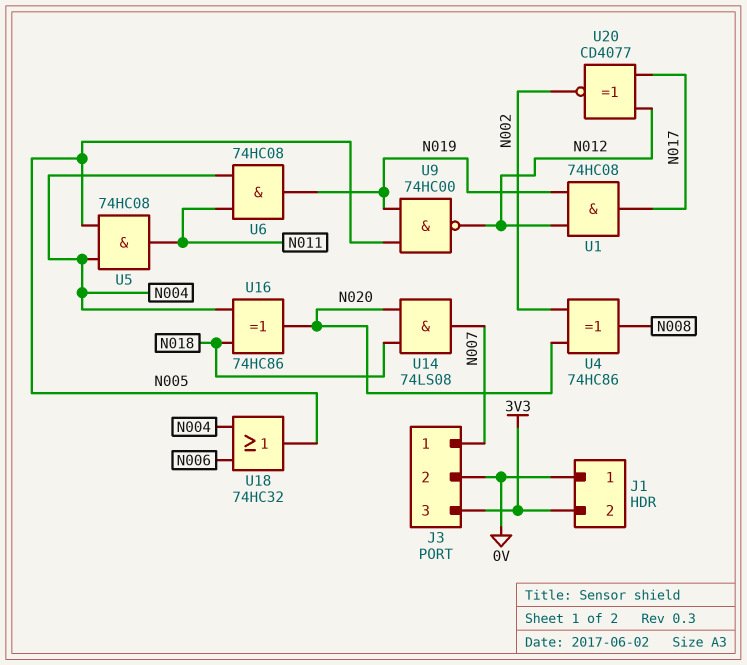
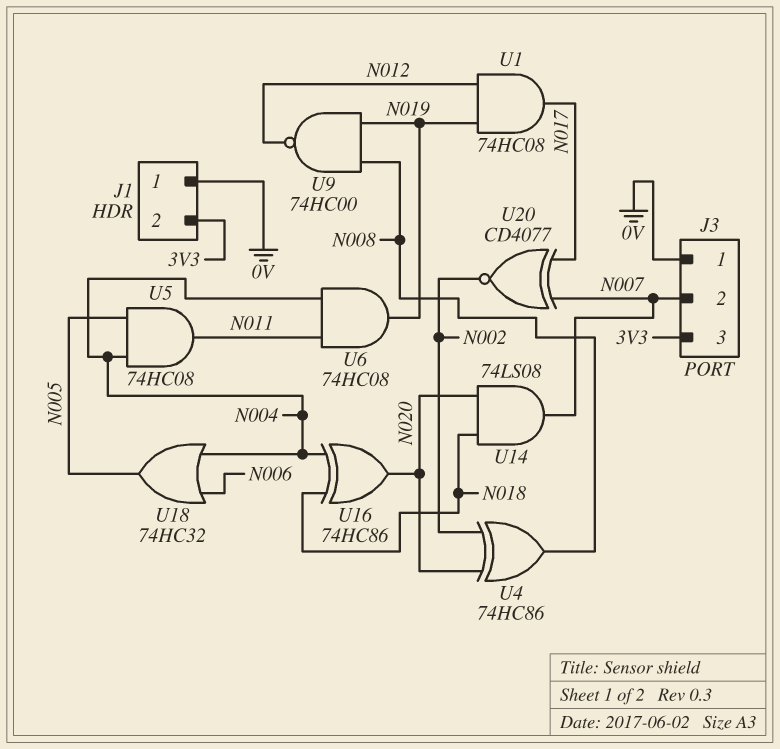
J3 pin 1: N007 -> 0V
J3 pin 2: 0V -> N007
U9: NAND 74HC00 (in N005, in N019, out N012) -> NAND 74HC00 (in N008, in N019, out N012)
U20: XNOR CD4077 (in N012, in N017, out N002) -> XNOR CD4077 (in N007, in N017, out N002)

